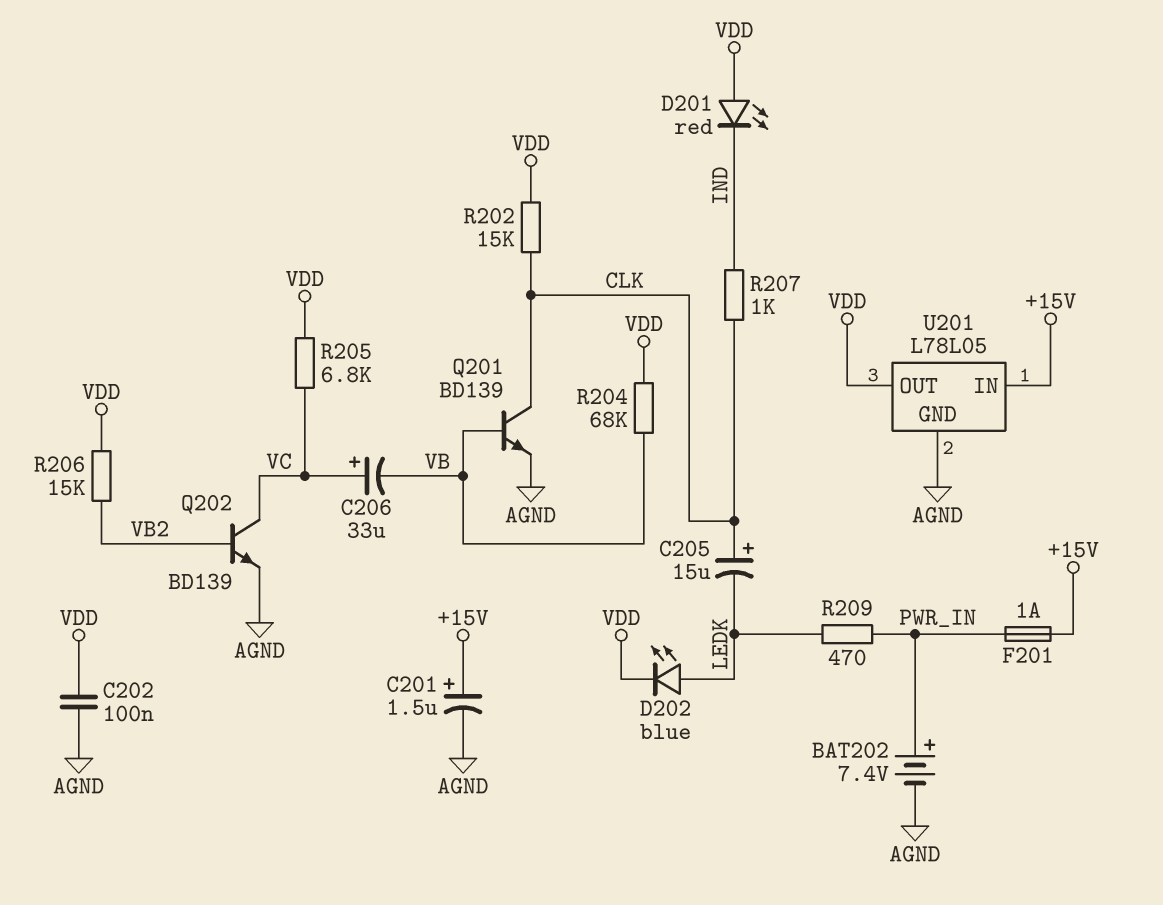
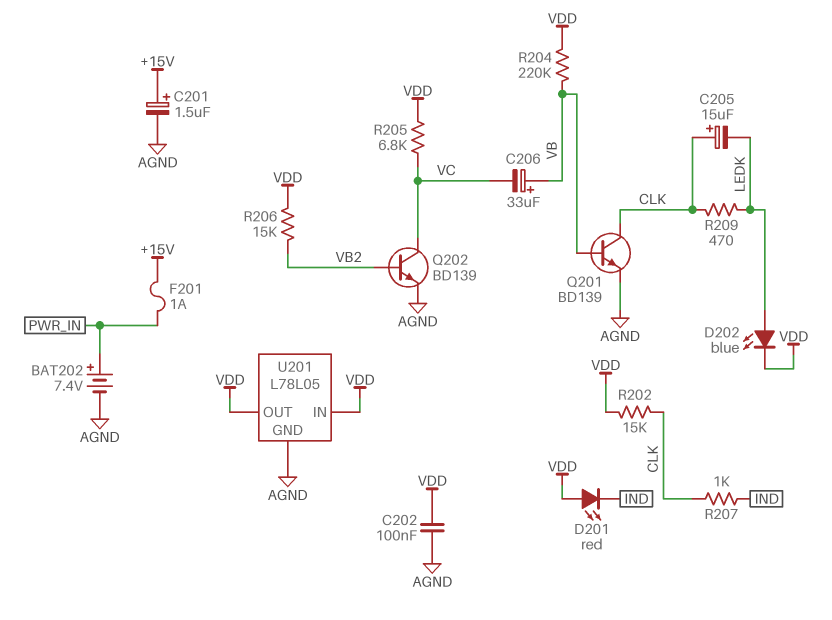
C206: 33uF (plus VC, minus VB) -> 33uF (plus VB, minus VC)
R204: 68k (VB, VDD) -> 220k (VB, VDD)
R209: 470 (LEDK, PWR_IN) -> 470 (CLK, LEDK)
U201 pin IN: +15V -> VDD

